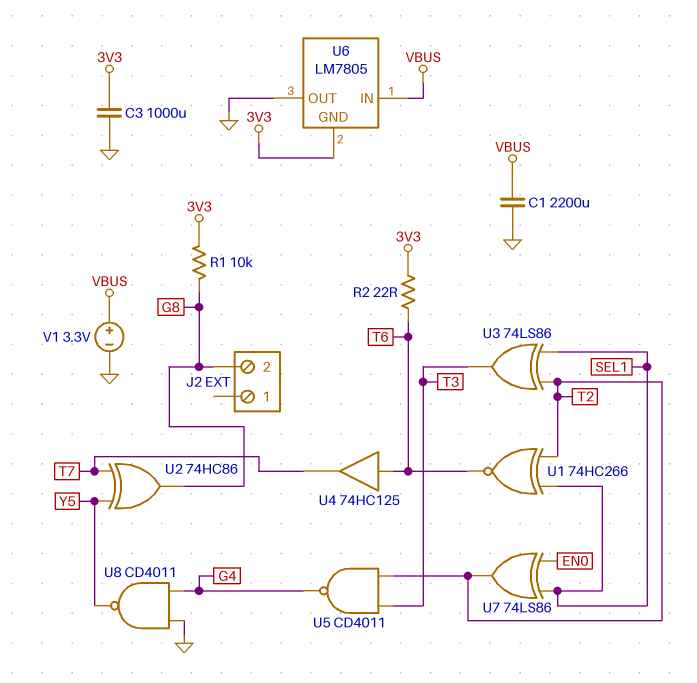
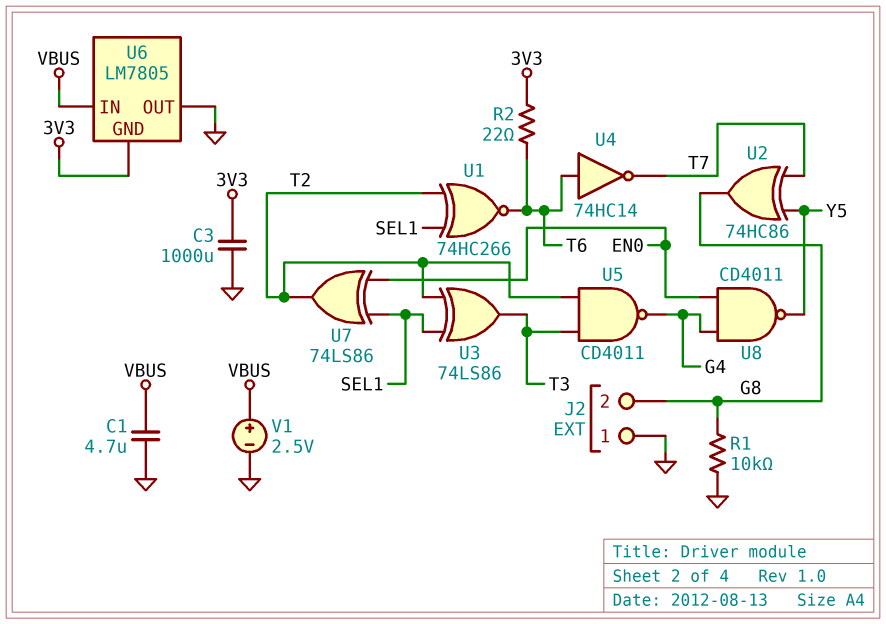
C1: 2200uF (GND, VBUS) -> 4.7uF (GND, VBUS)
J2 pin 1: none -> GND
R1: 10k (3V3, G8) -> 10k (G8, GND)
U4: buffer 74HC125 (in T6, out T7) -> NOT 74HC14 (in T6, out T7)
U8: NAND CD4011 (in G4, in GND, out Y5) -> NAND CD4011 (in EN0, in G4, out Y5)
V1: 3.3V (plus VBUS, minus GND) -> 2.5V (plus VBUS, minus GND)

